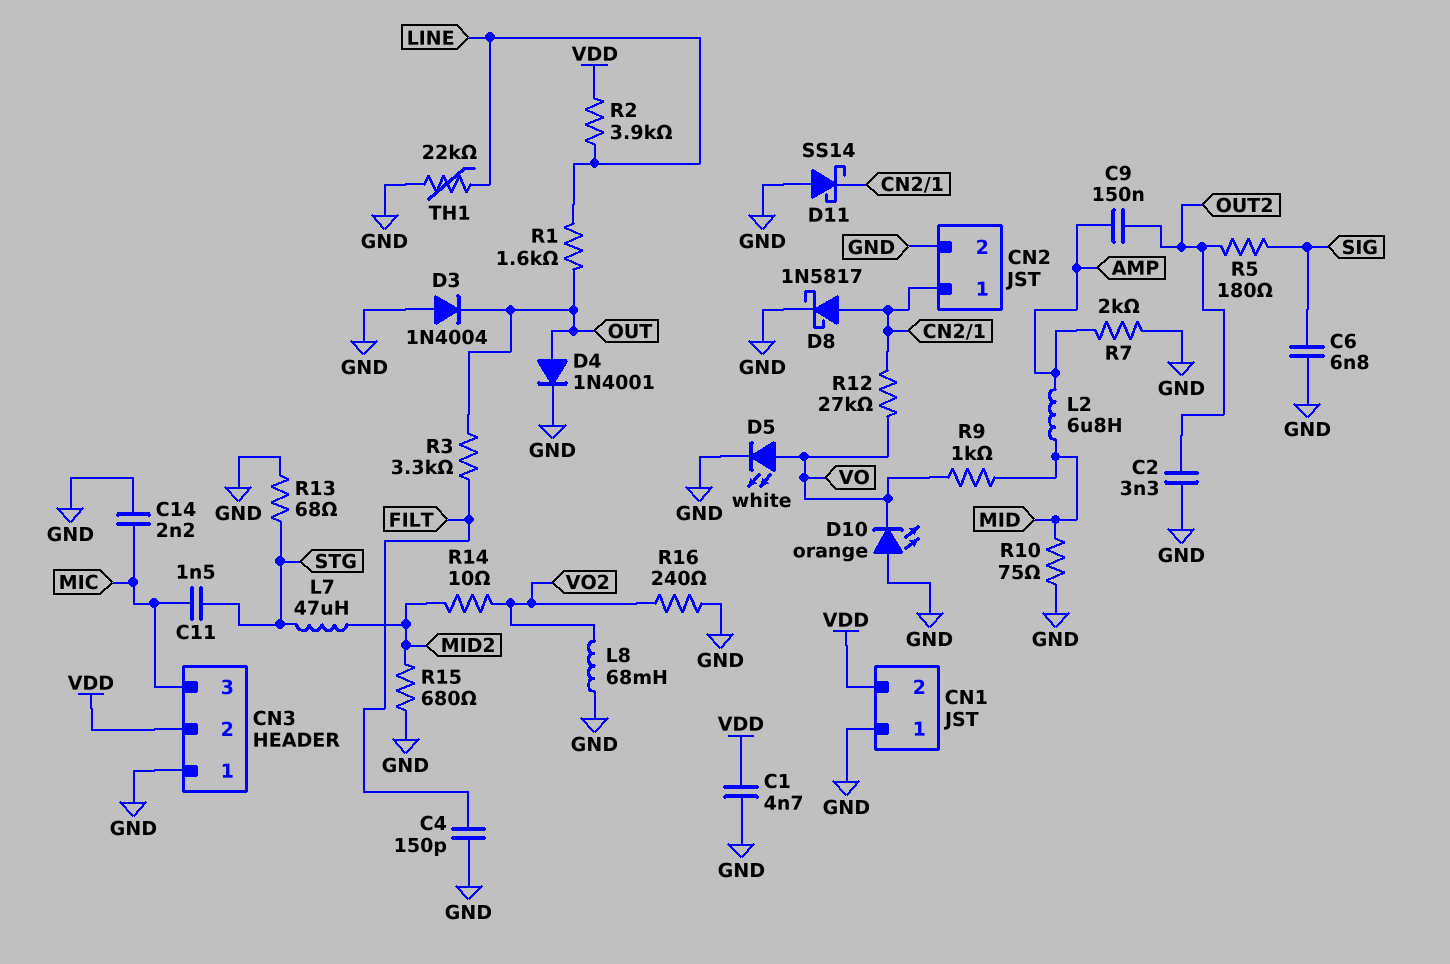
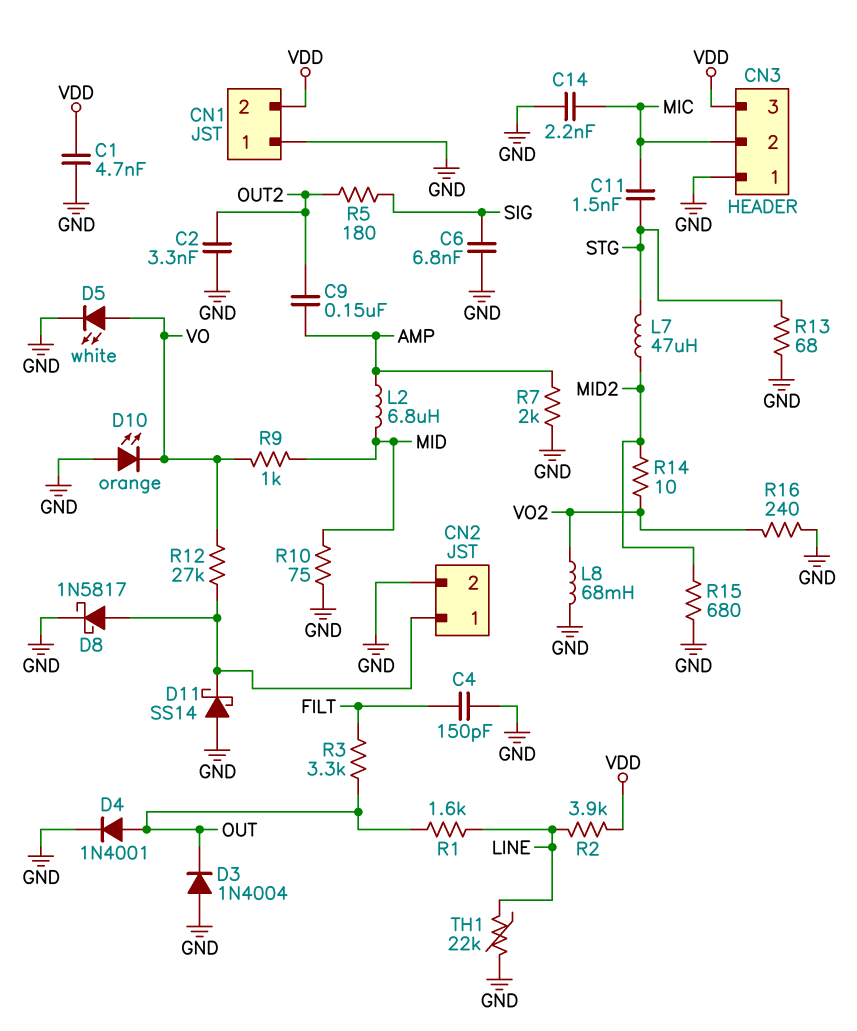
CN3 pin 2: VDD -> MIC
CN3 pin 3: MIC -> VDD

